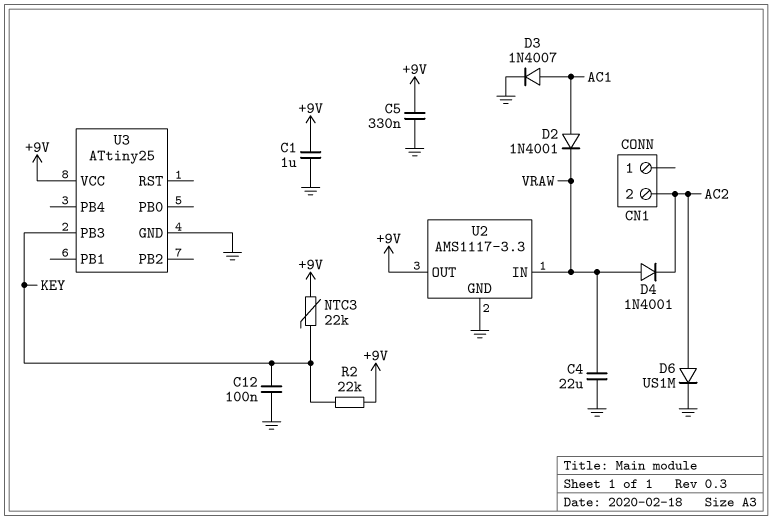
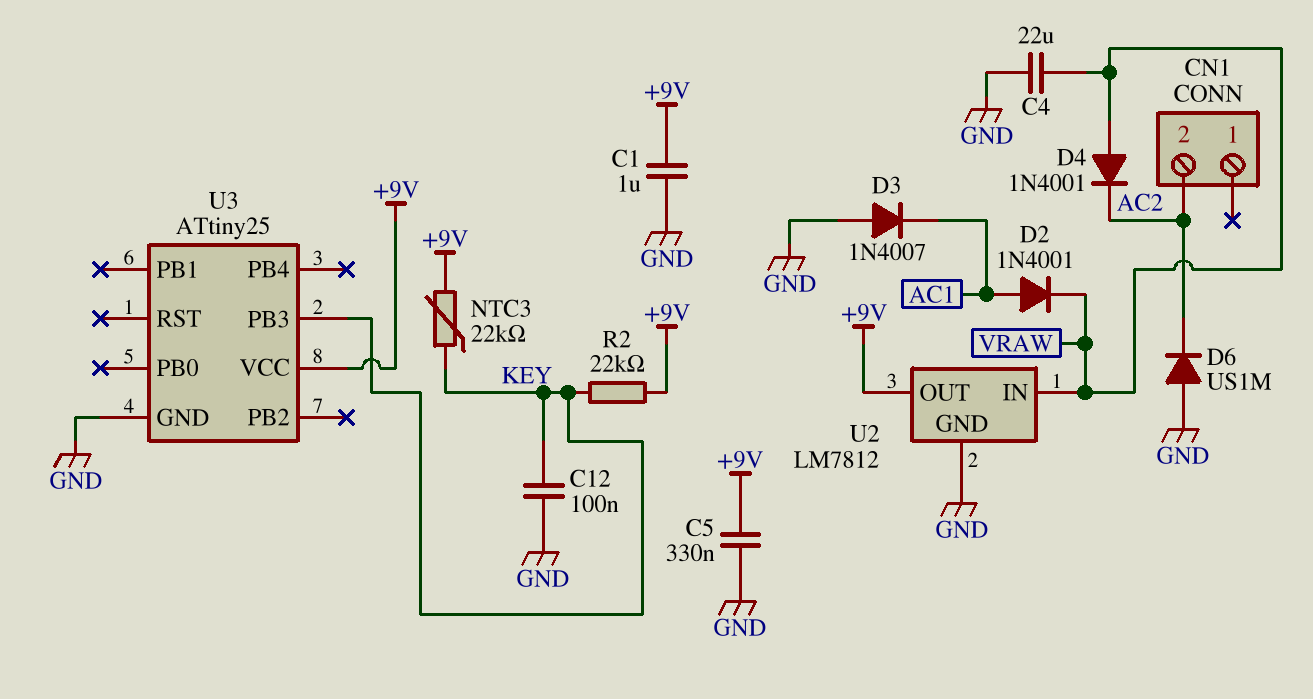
D3: diode 1N4007 (A AC1, K GND) -> diode 1N4007 (A GND, K AC1)
D6: diode US1M (A AC2, K GND) -> diode US1M (A GND, K AC2)
U2: AMS1117-3.3 -> LM7812

